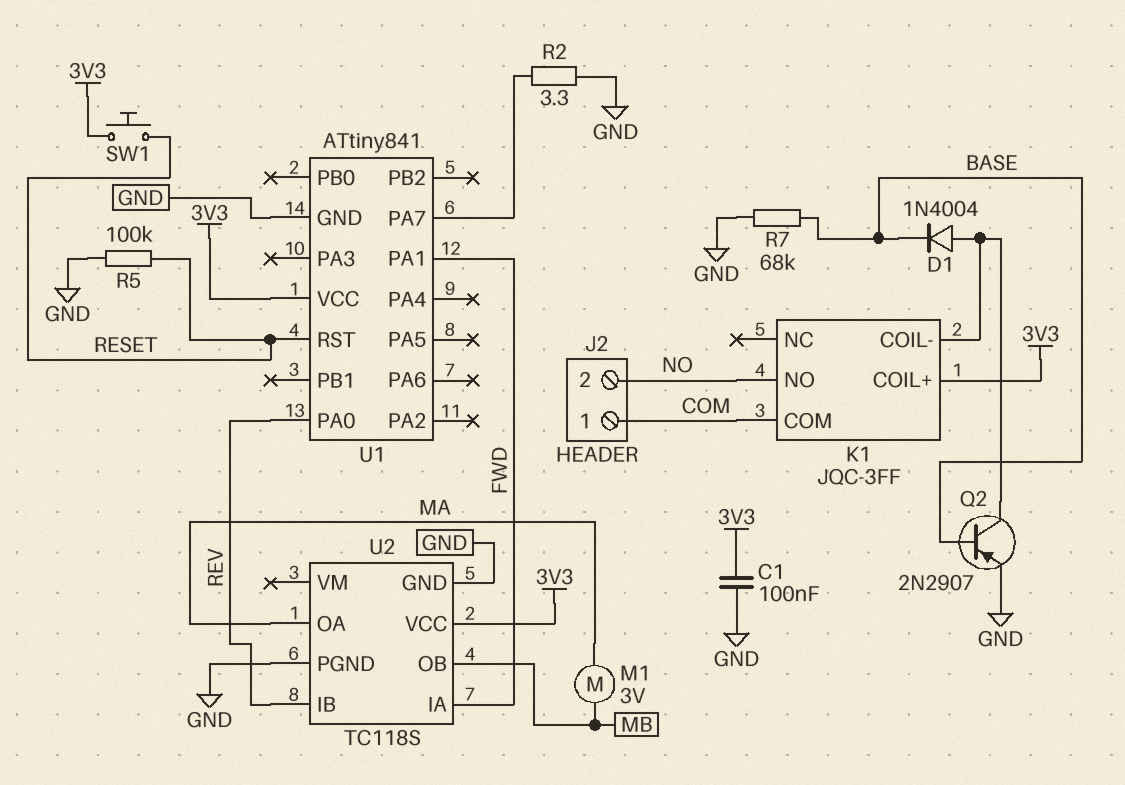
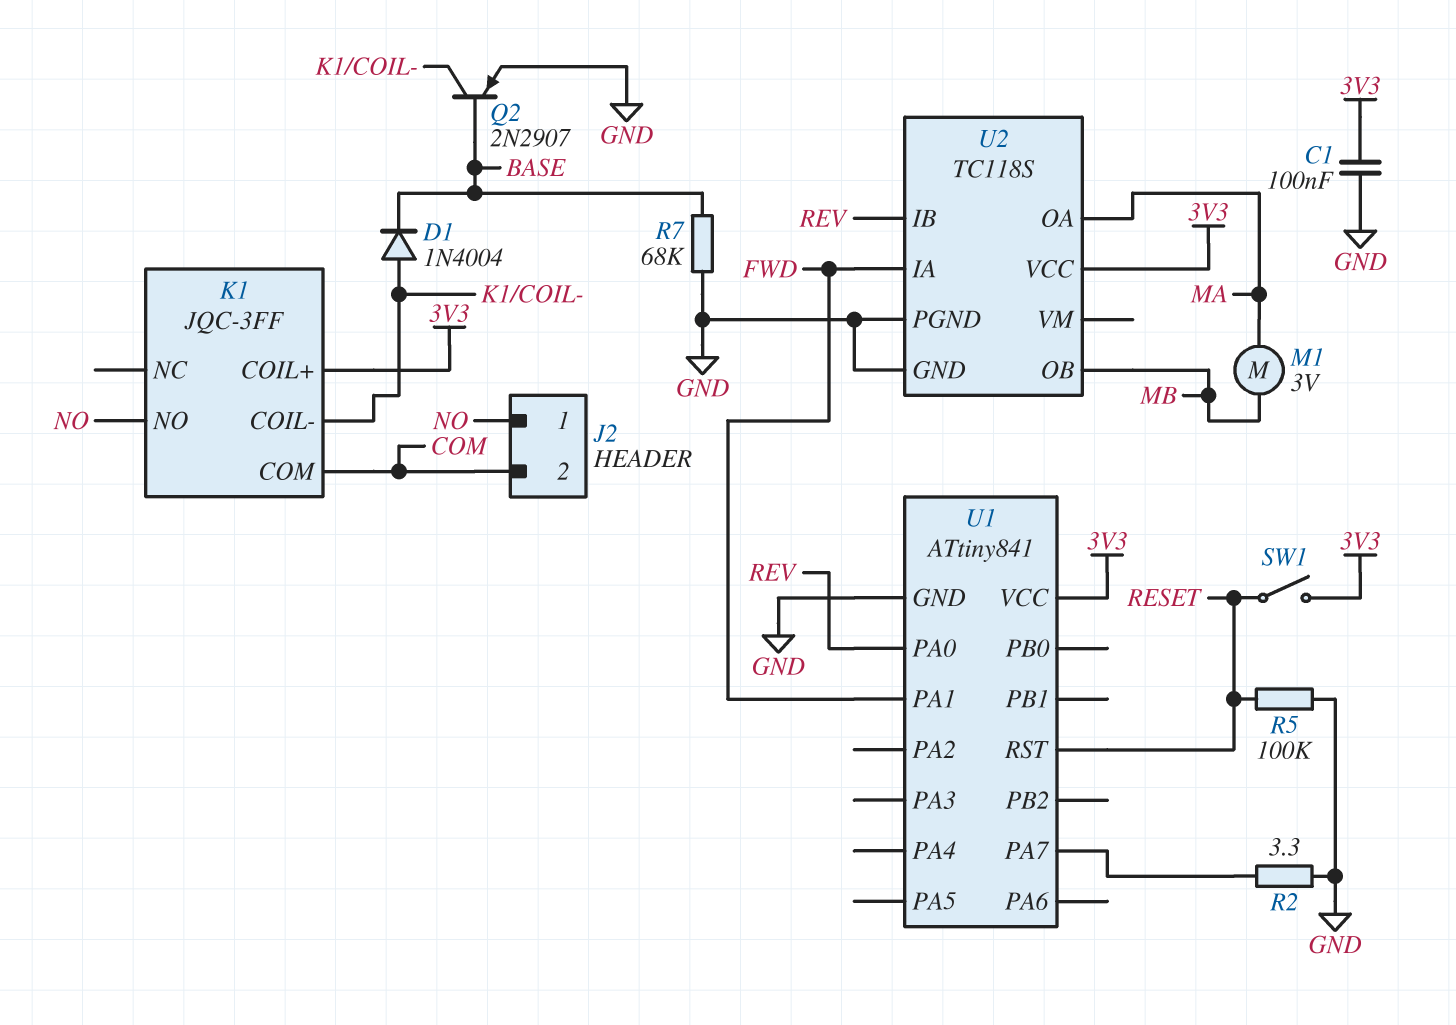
J2 pin 1: COM -> NO
J2 pin 2: NO -> COM
SW1: button (3V3, RESET) -> switch (3V3, RESET)

